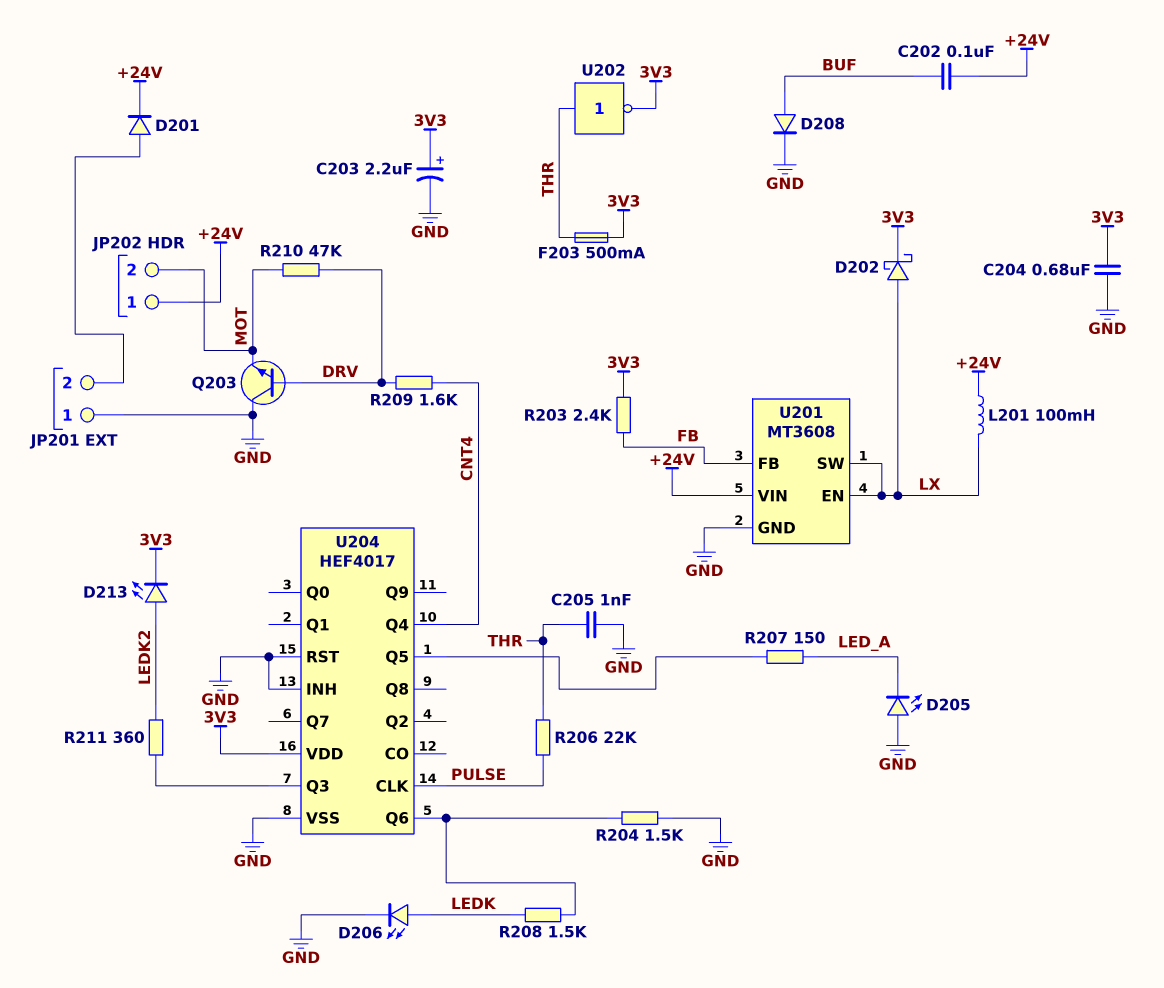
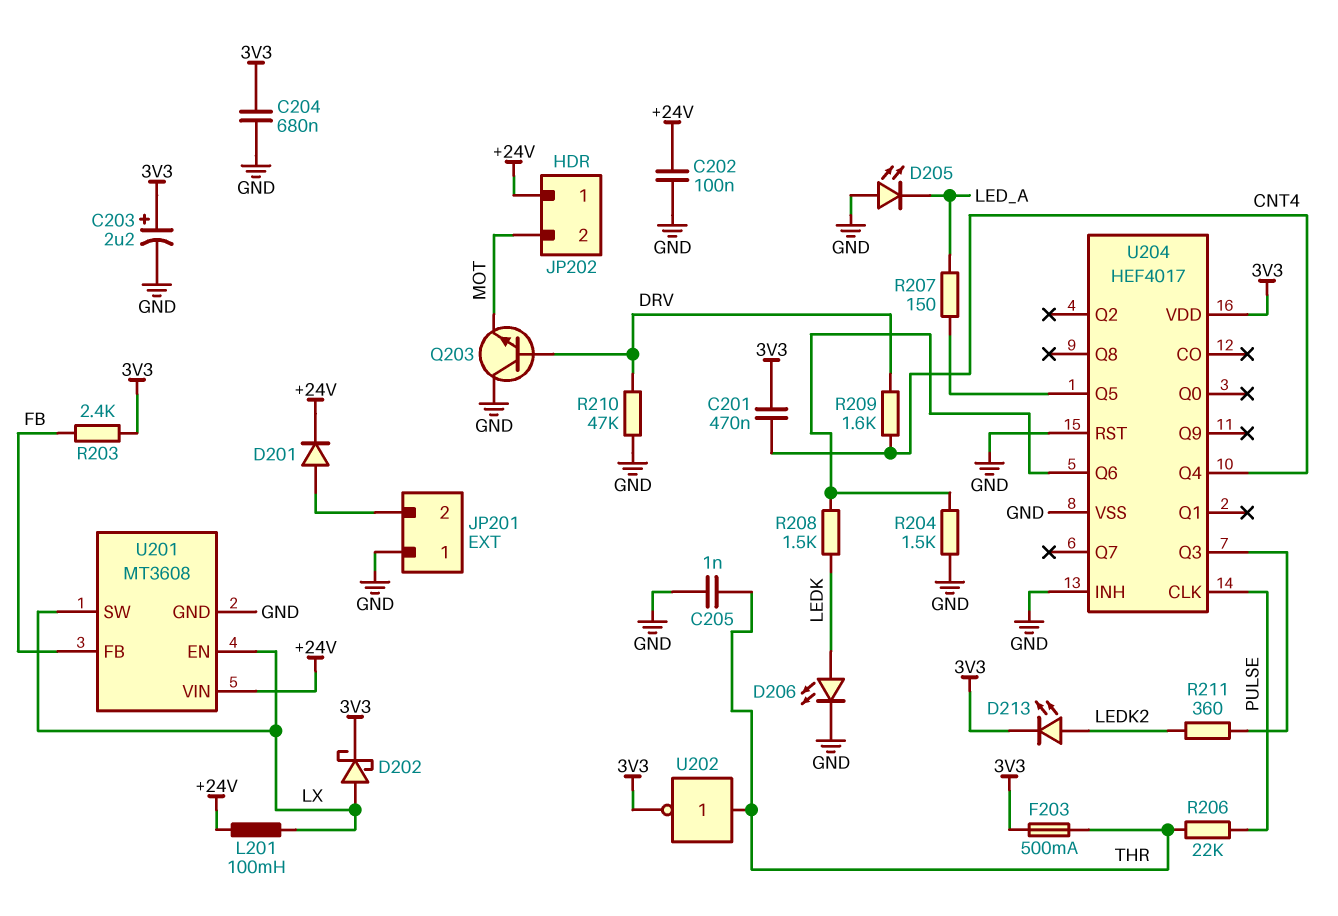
C201: none -> 470nF (3V3, CNT4)
C202: 100nF (+24V, BUF) -> 100nF (+24V, GND)
D208: diode (A BUF, K GND) -> none
R210: 47k (DRV, MOT) -> 47k (DRV, GND)

